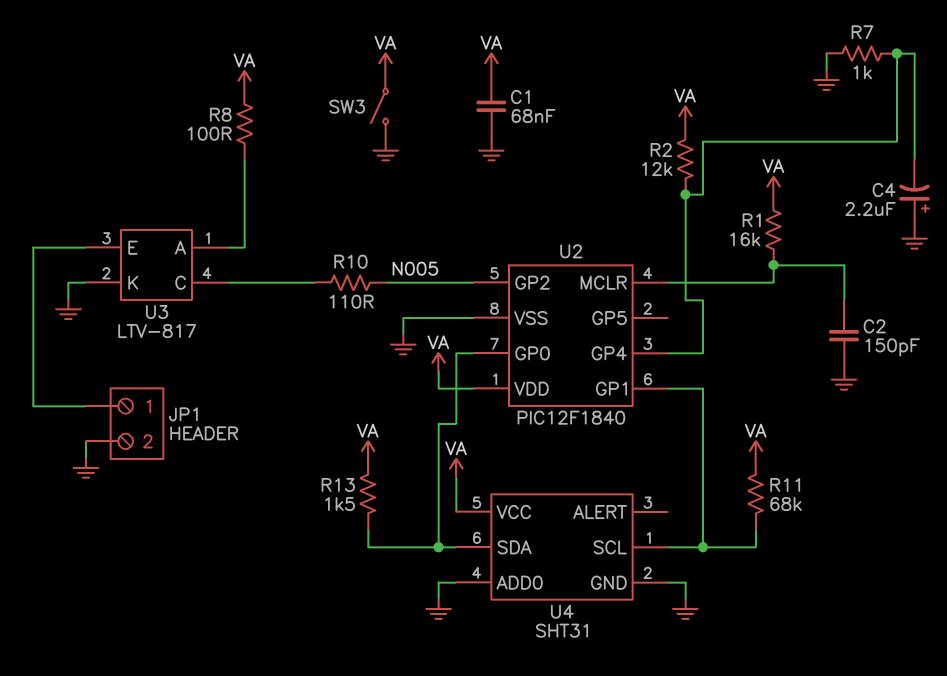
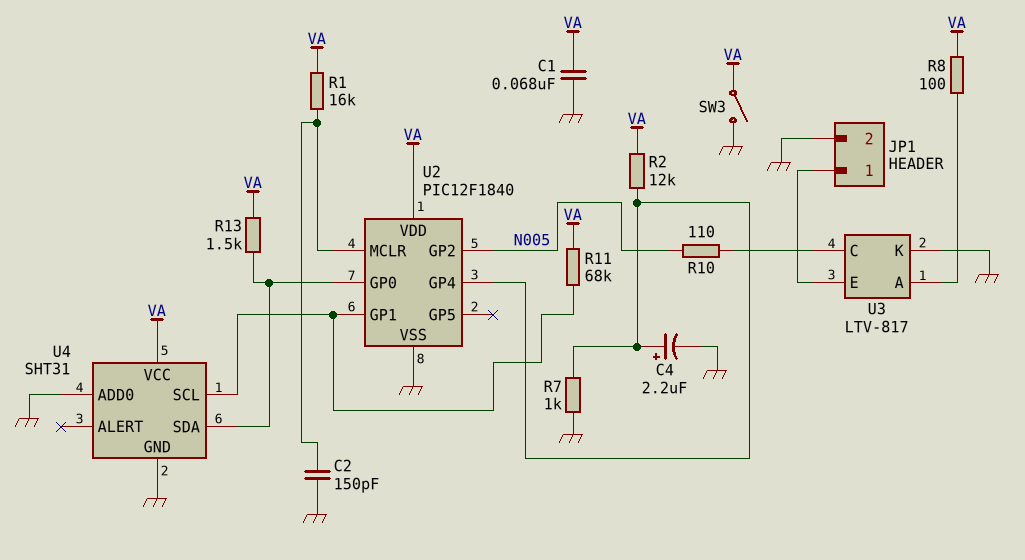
C4: 2.2uF (plus GND, minus U2/GP4) -> 2.2uF (plus U2/GP4, minus GND)

